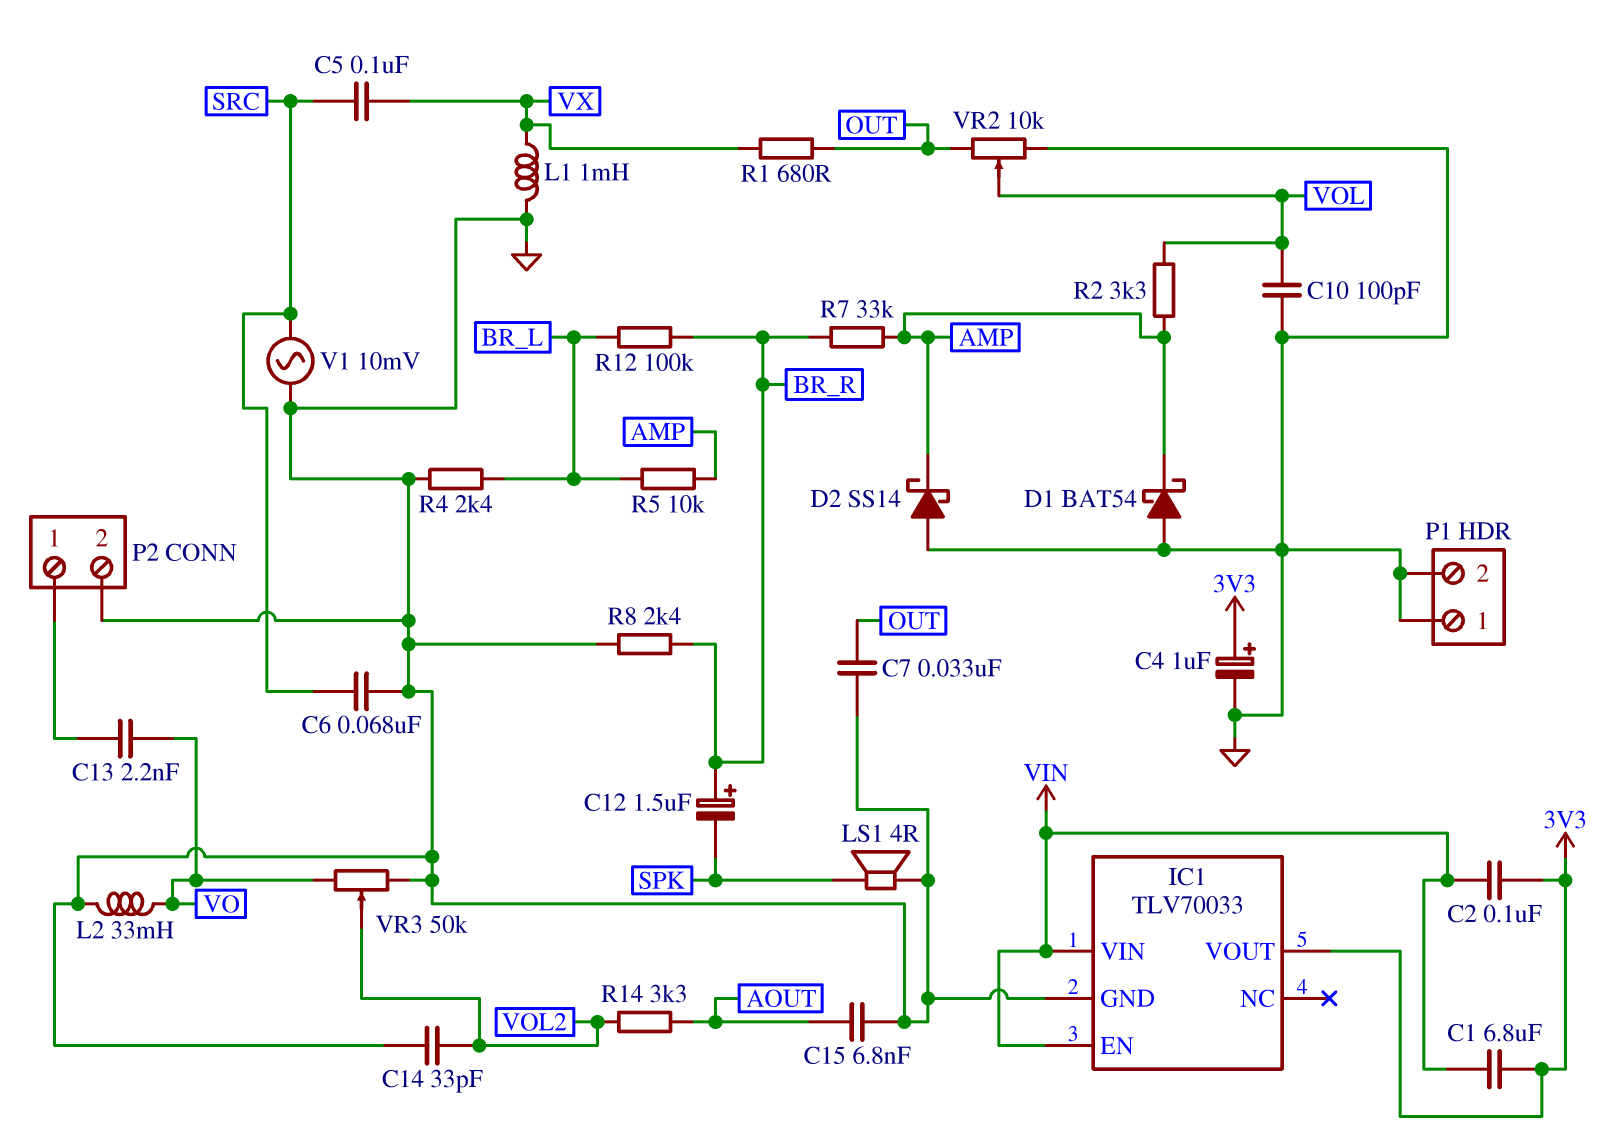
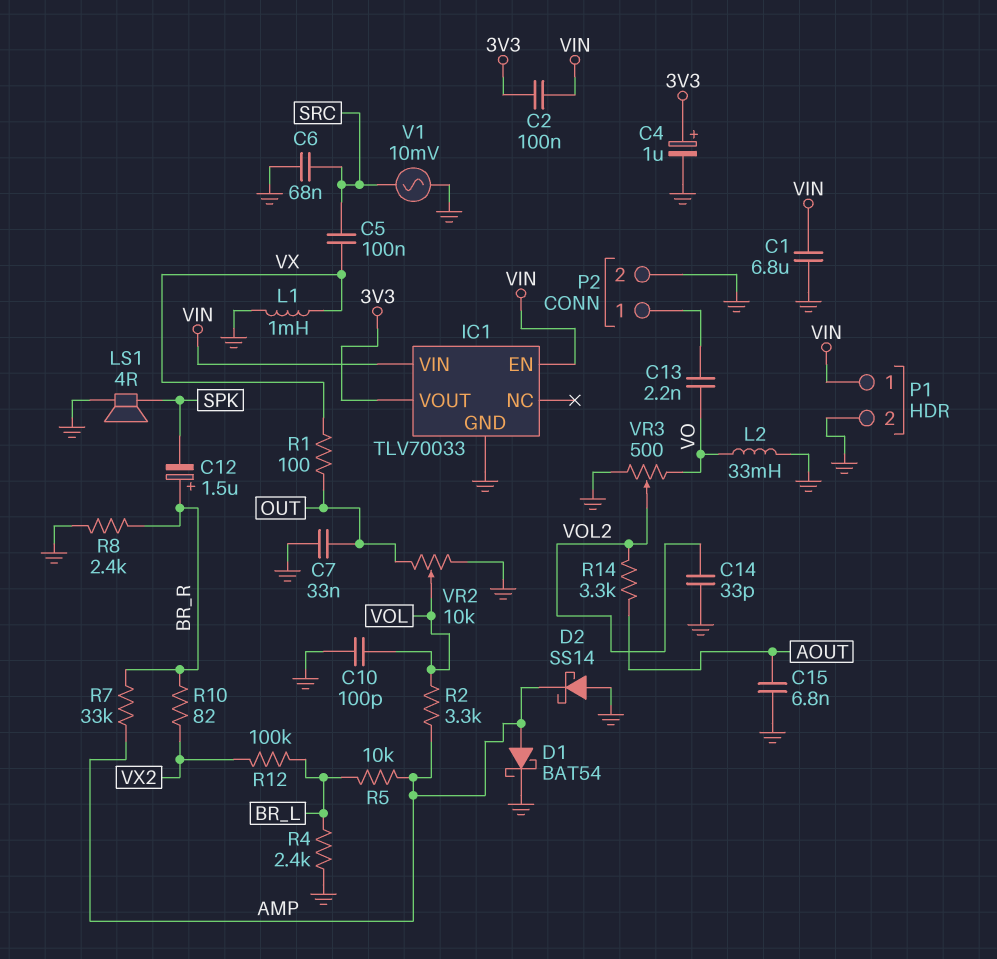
C1: 6.8uF (3V3, VIN) -> 6.8uF (GND, VIN)
D1: schottky BAT54 (A GND, K AMP) -> schottky BAT54 (A AMP, K GND)
P1 pin 1: GND -> VIN
R1: 680 (OUT, VX) -> 100 (OUT, VX)
R10: none -> 82 (BR_R, VX2)
R12: 100k (BR_L, BR_R) -> 100k (BR_L, VX2)
VR3: 50k (GND, VO, wiper VOL2) -> 500 (GND, VO, wiper VOL2)

